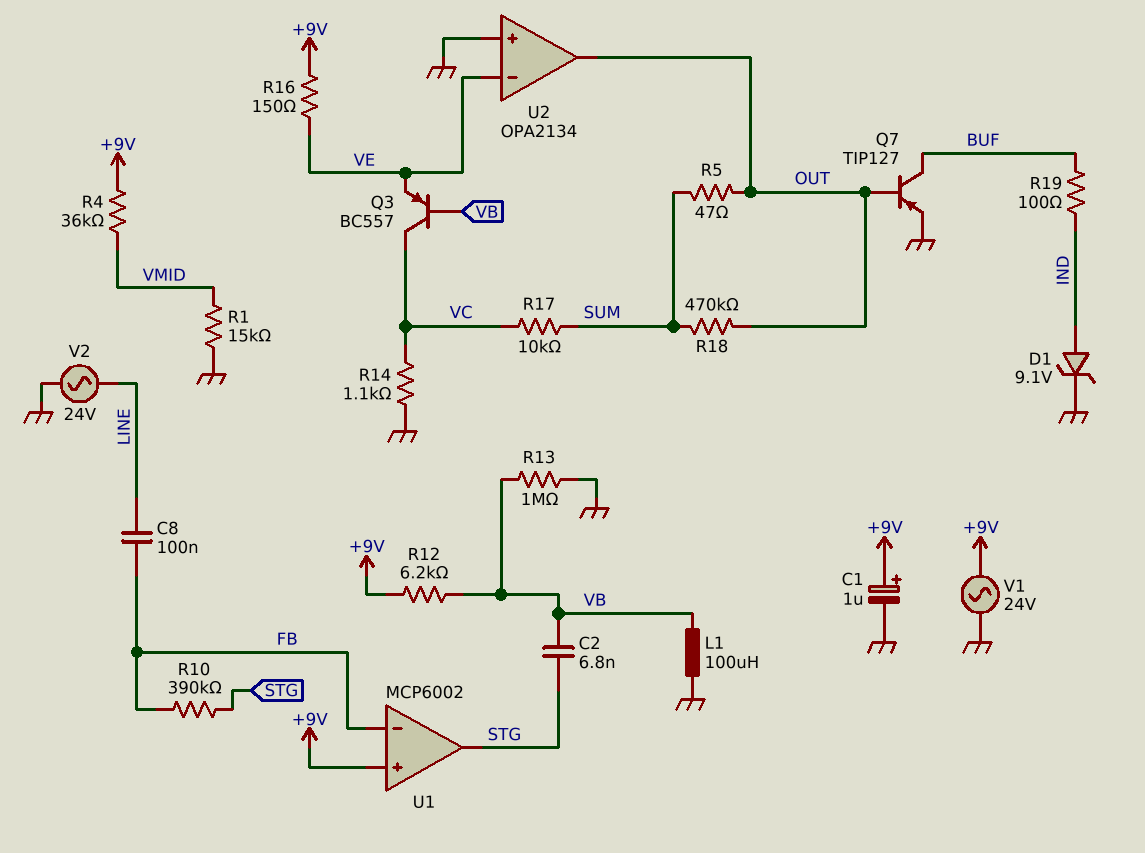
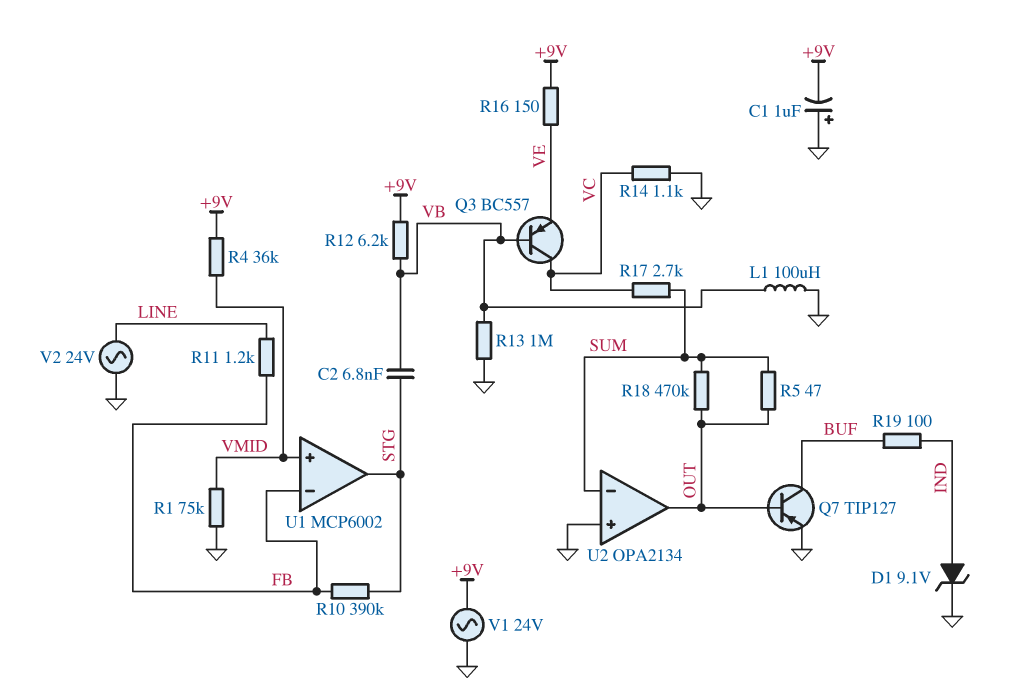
C1: 1uF (plus +9V, minus GND) -> 1uF (plus GND, minus +9V)
C8: 100nF (FB, LINE) -> none
R1: 15k (GND, VMID) -> 75k (GND, VMID)
R11: none -> 1.2k (FB, LINE)
R17: 10k (SUM, VC) -> 2.7k (SUM, VC)
U1 pin in+: +9V -> VMID
U2 pin in-: VE -> SUM

